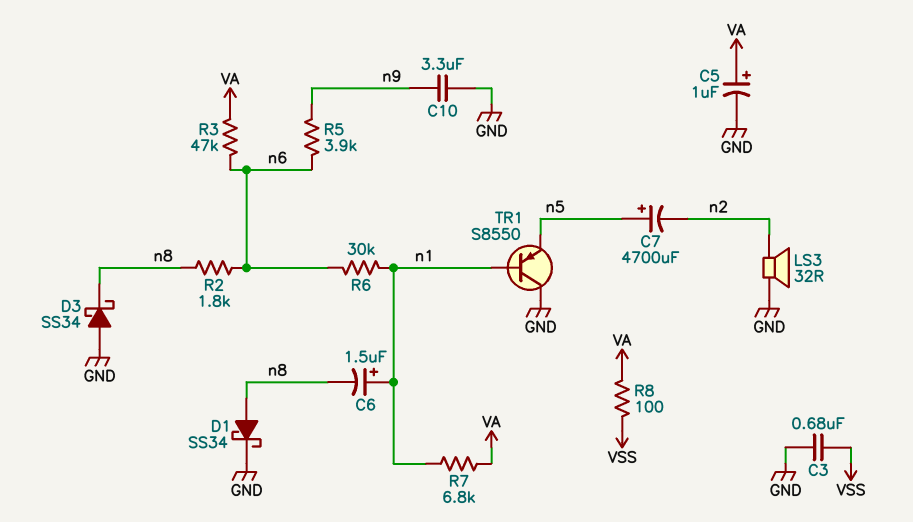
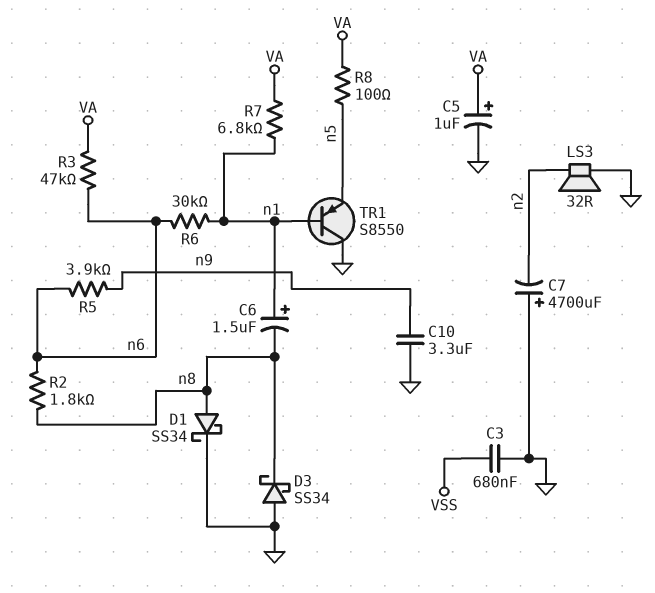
C7: 4700uF (plus n5, minus n2) -> 4700uF (plus GND, minus n2)
R8: 100 (VA, VSS) -> 100 (VA, n5)

